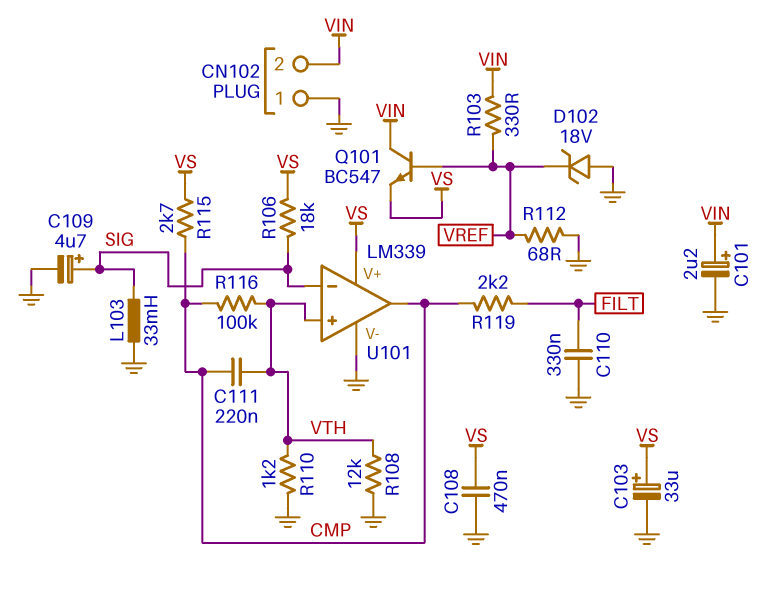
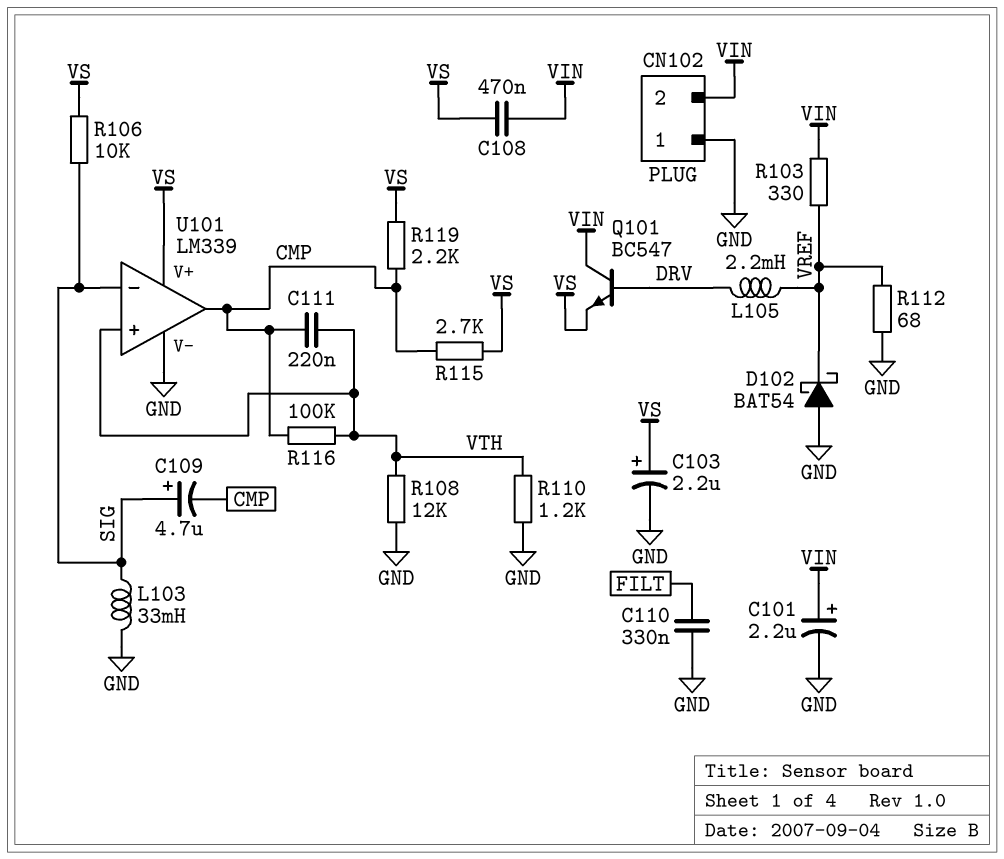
C103: 33uF (plus VS, minus GND) -> 2.2uF (plus VS, minus GND)
C108: 470nF (GND, VS) -> 470nF (VIN, VS)
C109: 4.7uF (plus SIG, minus GND) -> 4.7uF (plus SIG, minus CMP)
D102: zener 18V (A GND, K VREF) -> schottky BAT54 (A GND, K VREF)
L105: none -> 2.2mH (DRV, VREF)
Q101: NPN BC547 (B VREF, C VIN, E VS) -> NPN BC547 (B DRV, C VIN, E VS)
R106: 18k (SIG, VS) -> 10k (SIG, VS)
R119: 2.2k (CMP, FILT) -> 2.2k (CMP, VS)

